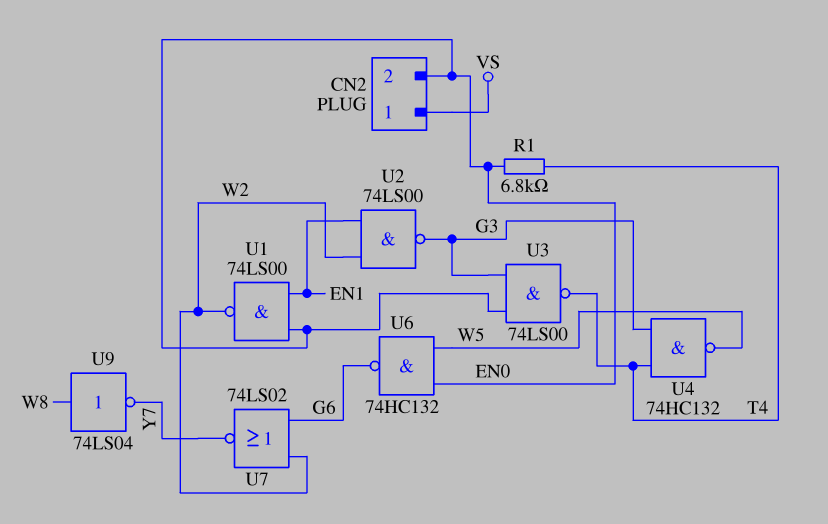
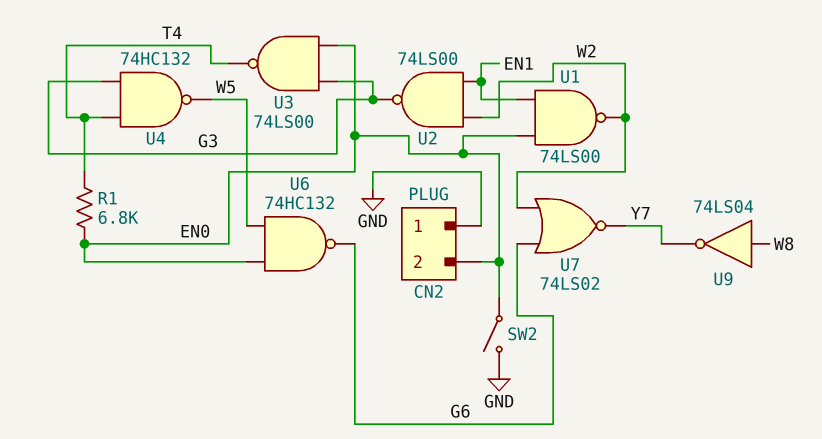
CN2 pin 1: VS -> GND
SW2: none -> switch (EN0, GND)

